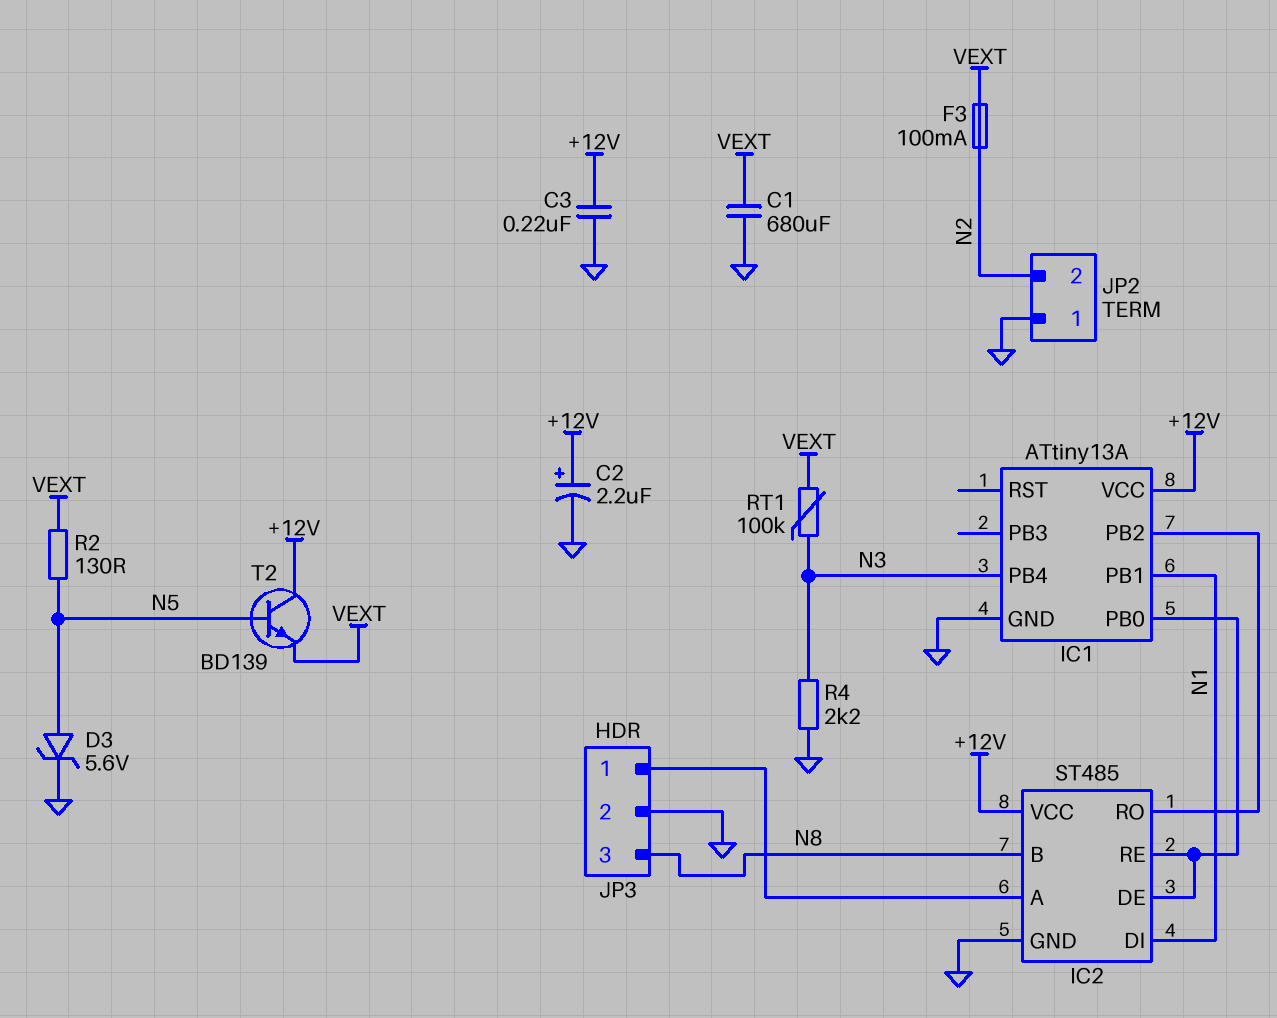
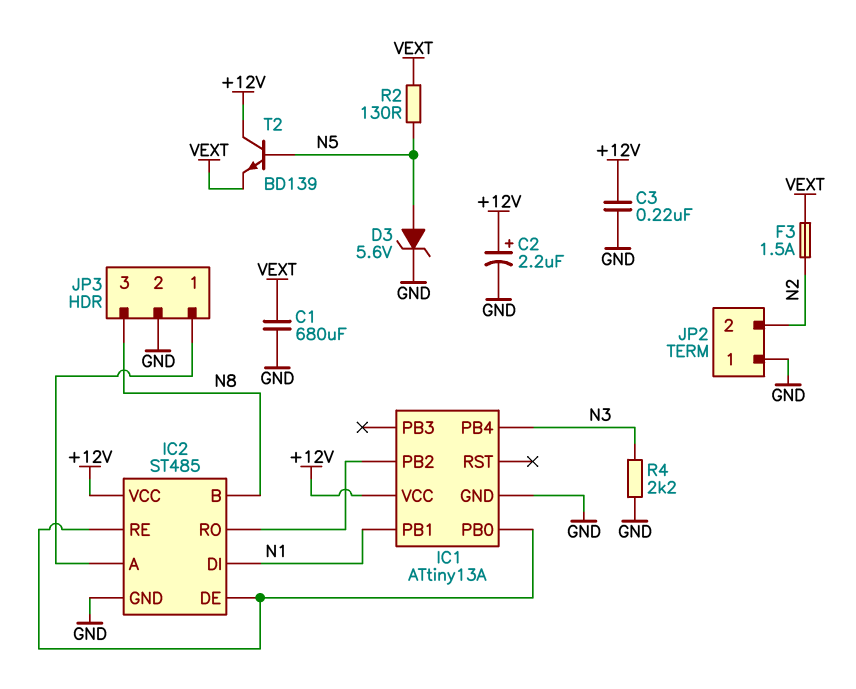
F3: 100mA (N2, VEXT) -> 1.5A (N2, VEXT)
RT1: 100k (N3, VEXT) -> none

